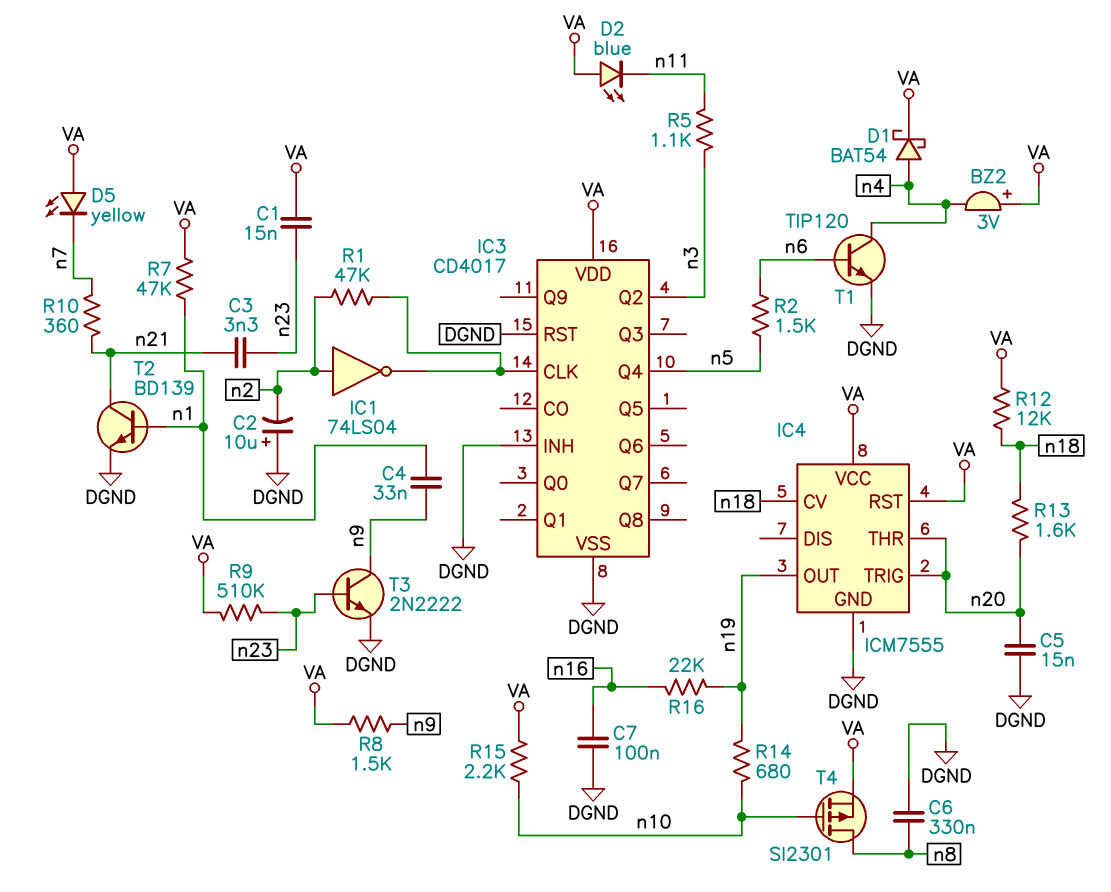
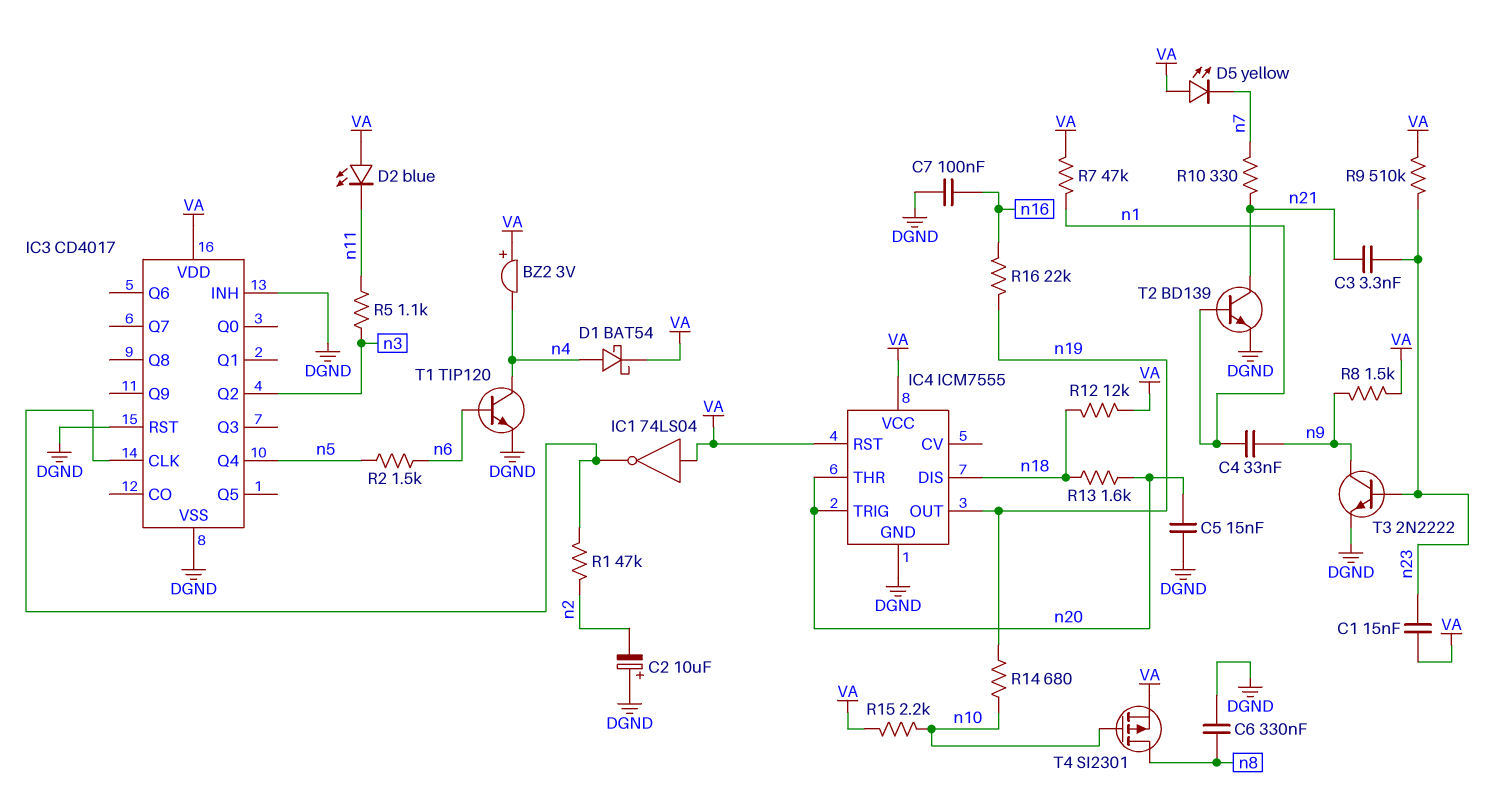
IC1: NOT 74LS04 (in n2, out IC3/CLK) -> NOT 74LS04 (in VA, out IC3/CLK)
IC4 pin CV: n18 -> none
IC4 pin DIS: none -> n18
R10: 360 (n7, n21) -> 330 (n7, n21)

